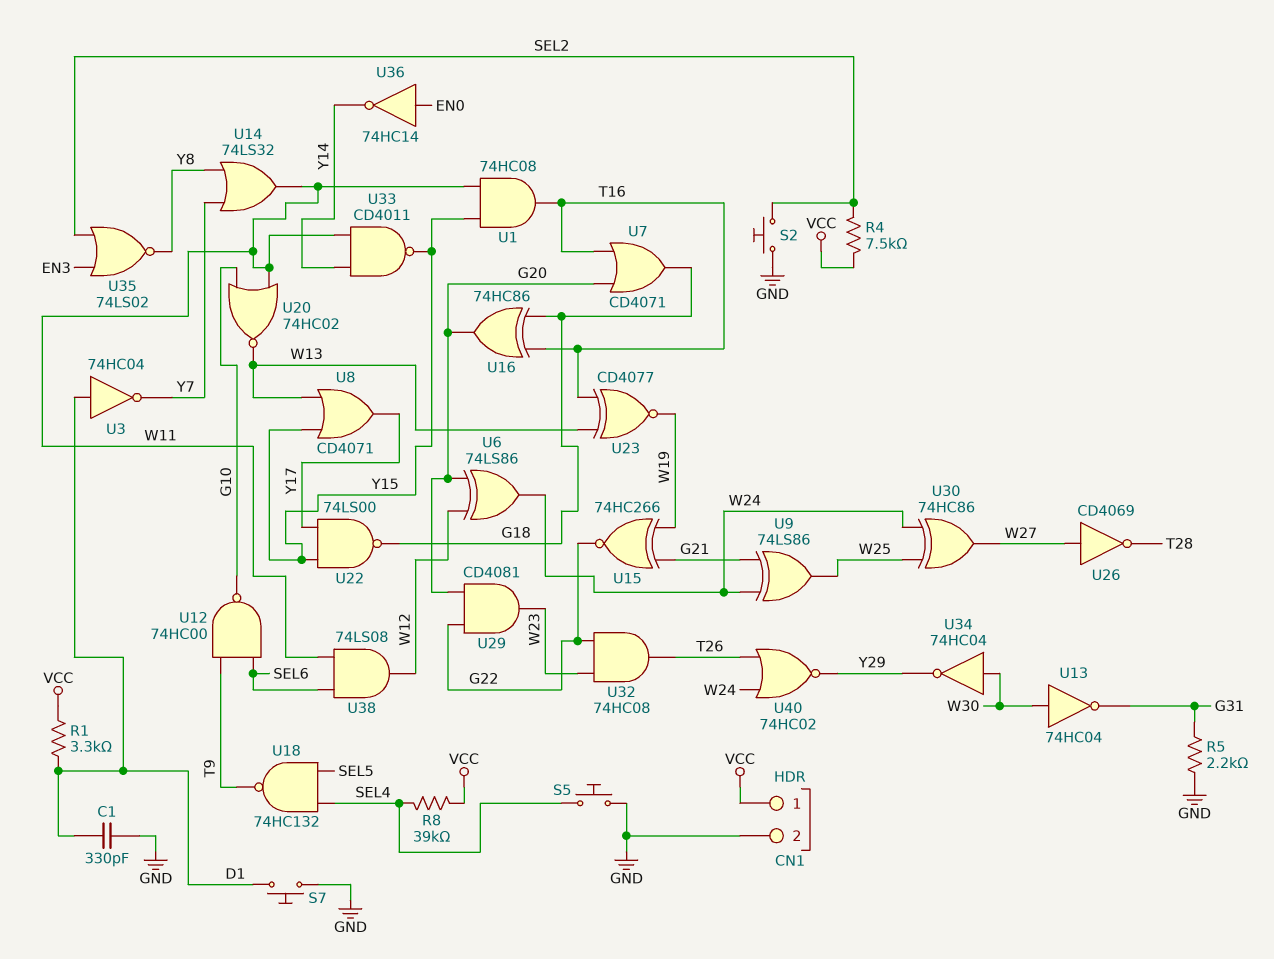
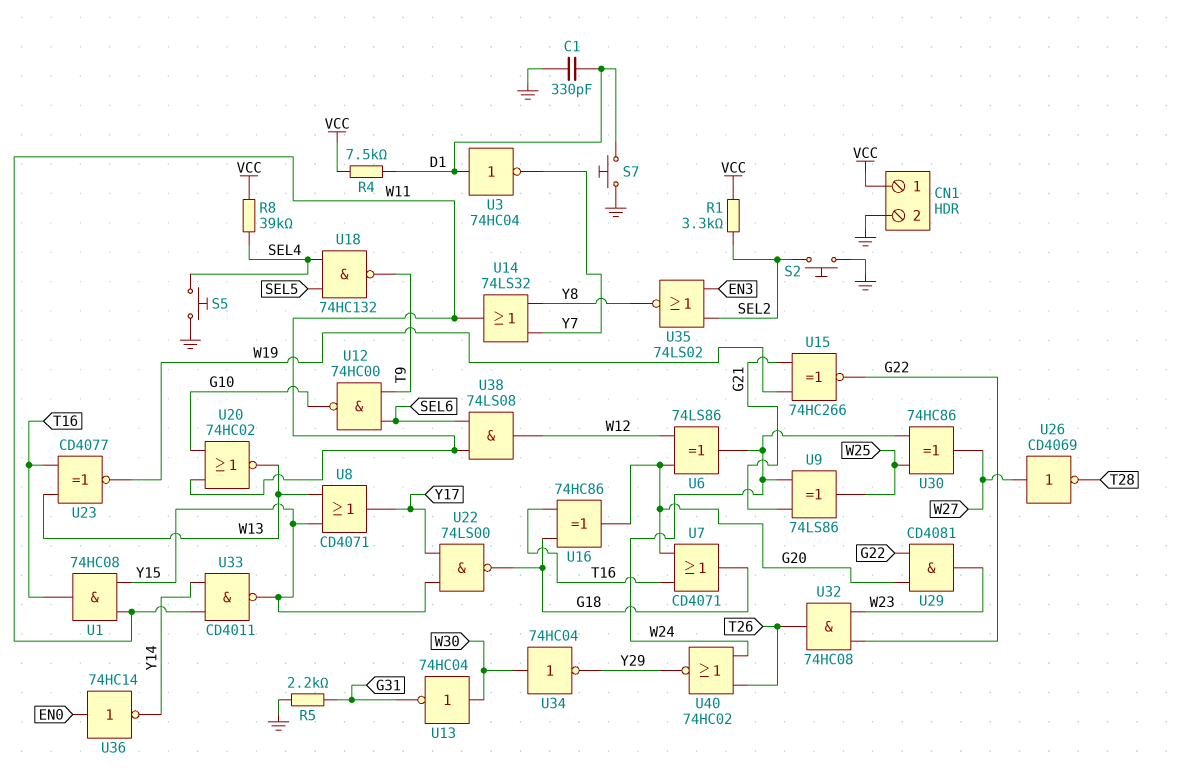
R1: 3.3k (D1, VCC) -> 3.3k (SEL2, VCC)
R4: 7.5k (SEL2, VCC) -> 7.5k (D1, VCC)

